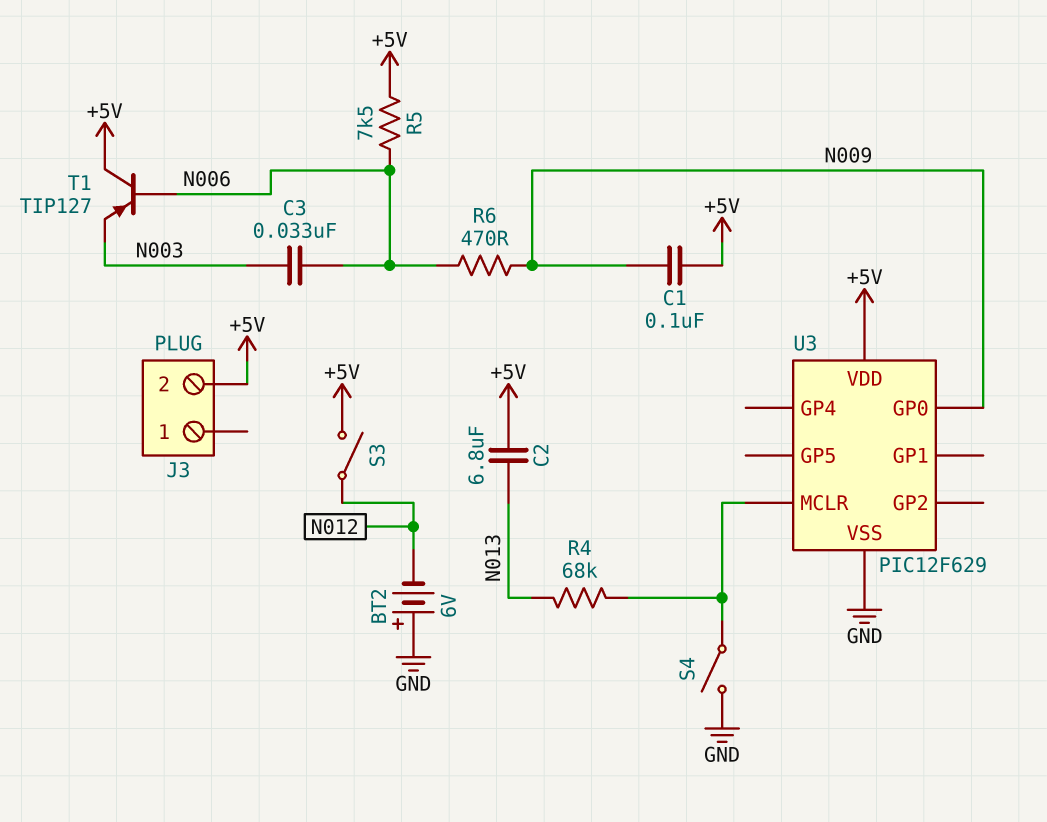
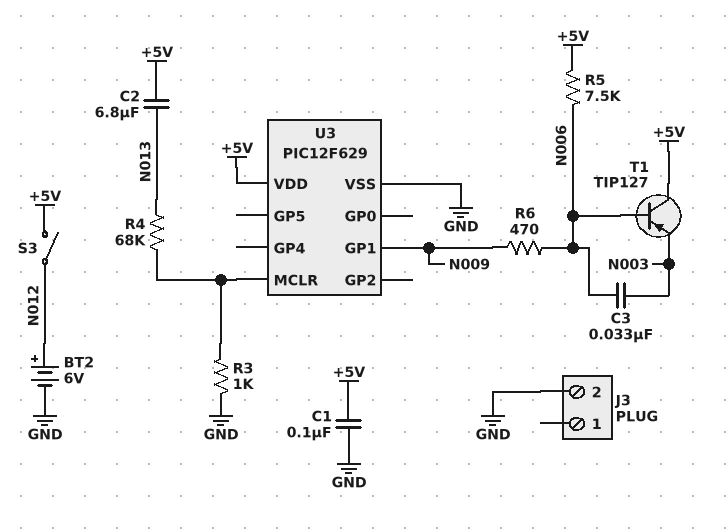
BT2: 6V (plus GND, minus N012) -> 6V (plus N012, minus GND)
C1: 100nF (+5V, N009) -> 100nF (+5V, GND)
J3 pin 2: +5V -> GND
R3: none -> 1k (GND, U3/MCLR)
S4: switch (GND, U3/MCLR) -> none
U3 pin GP0: N009 -> none
U3 pin GP1: none -> N009

